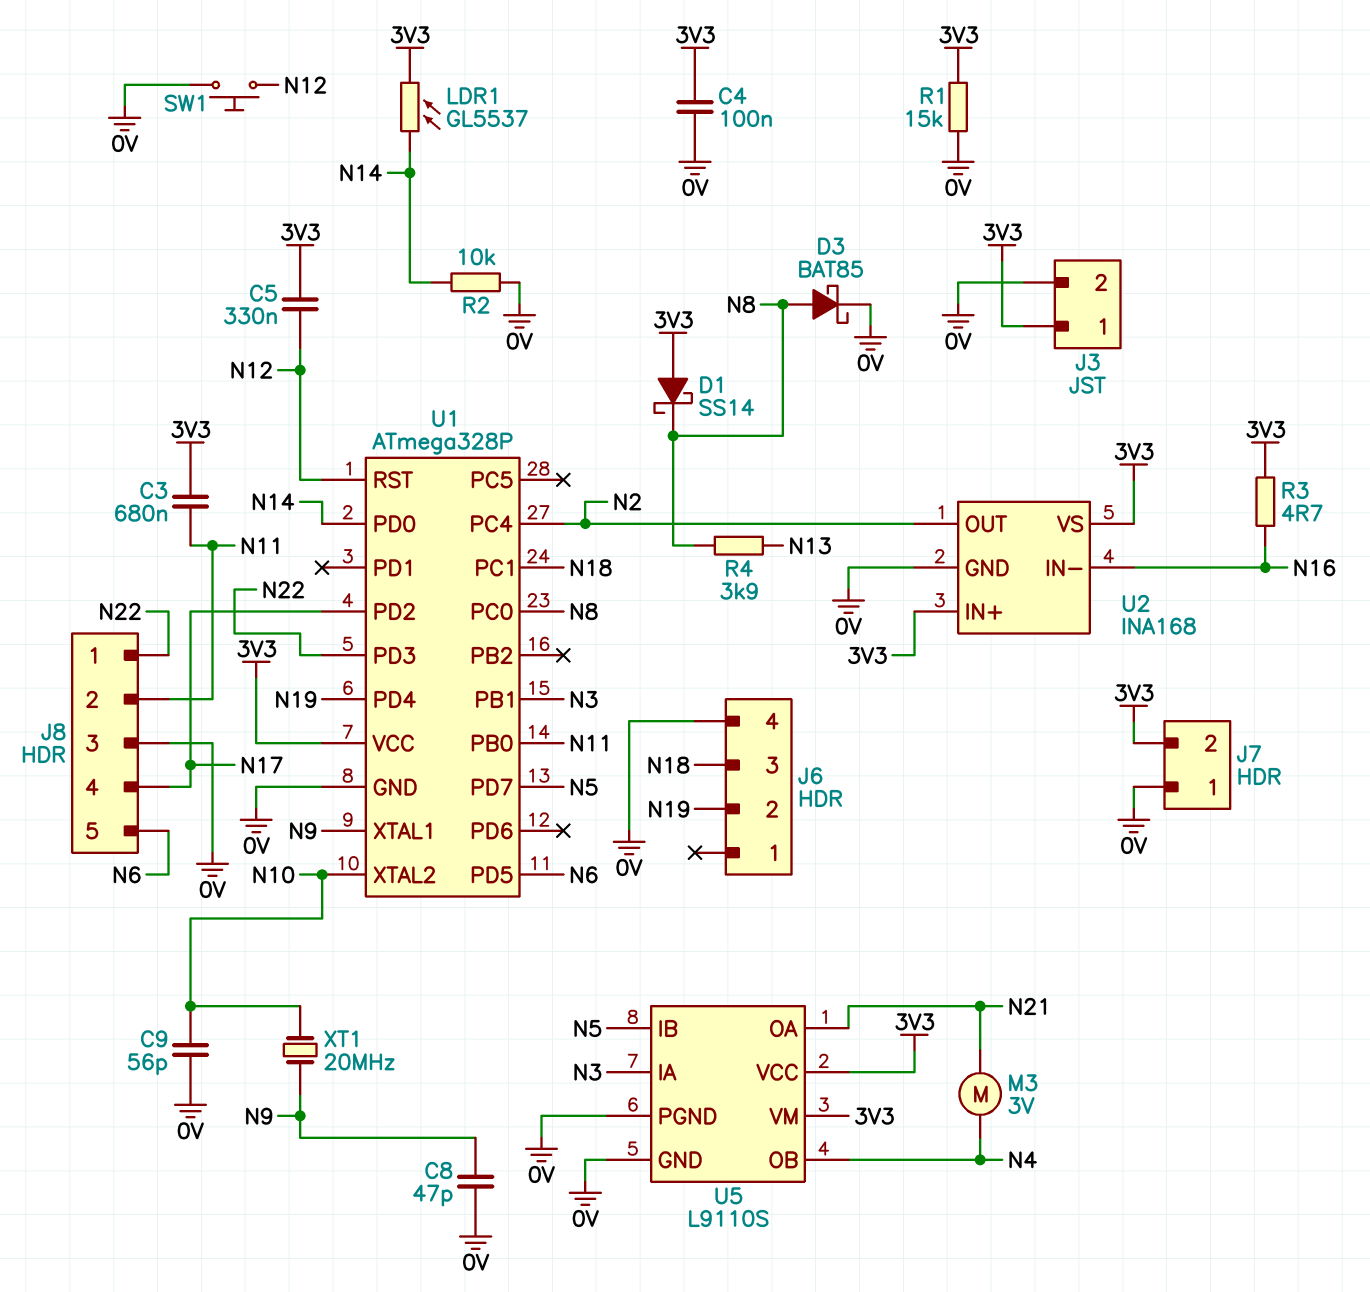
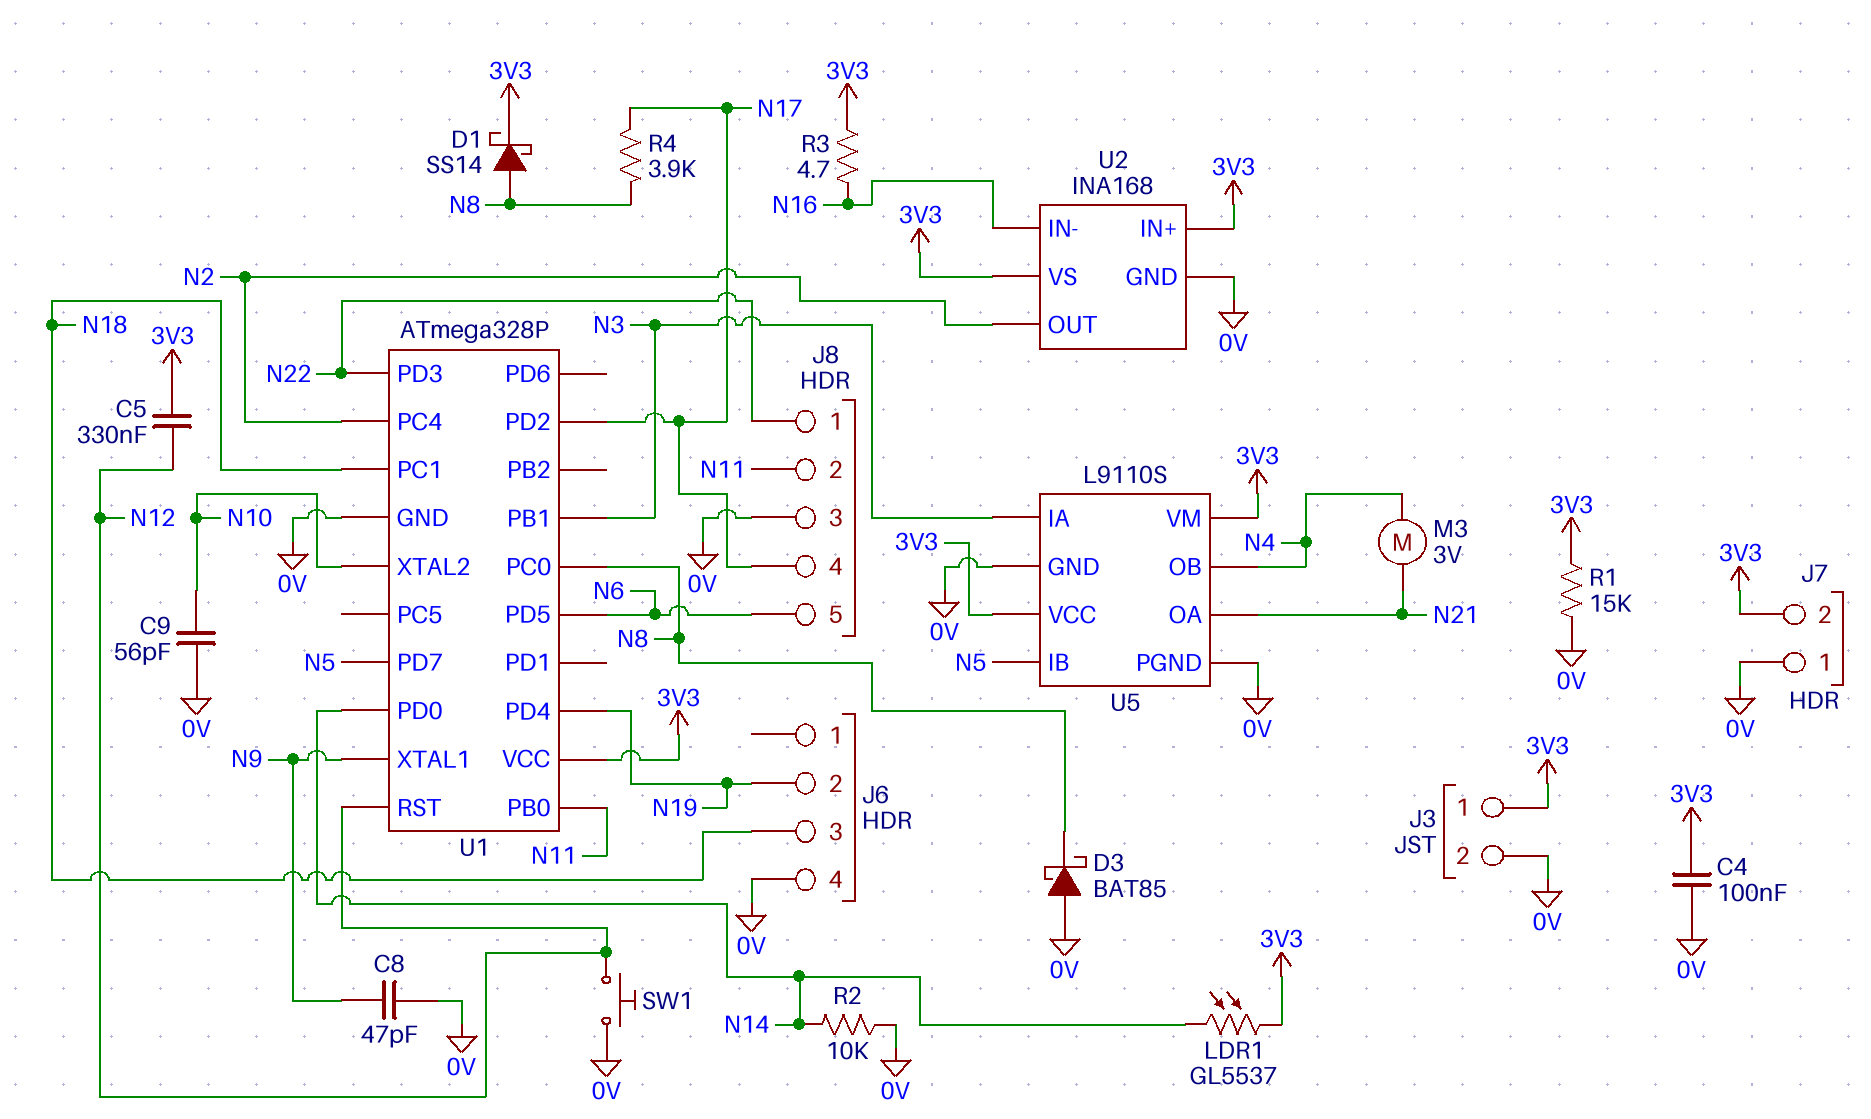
C3: 680nF (3V3, N11) -> none
D1: schottky SS14 (A 3V3, K N8) -> schottky SS14 (A N8, K 3V3)
D3: schottky BAT85 (A N8, K 0V) -> schottky BAT85 (A 0V, K N8)
R4: 3.9k (N8, N13) -> 3.9k (N8, N17)
XT1: 20MHz (N9, N10) -> none

